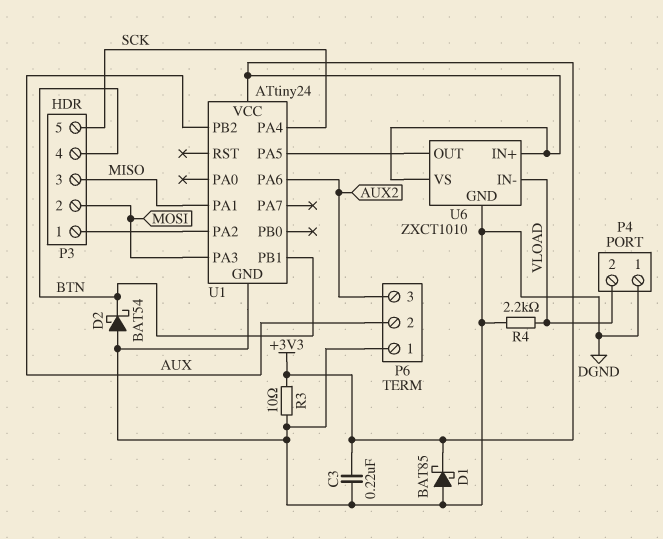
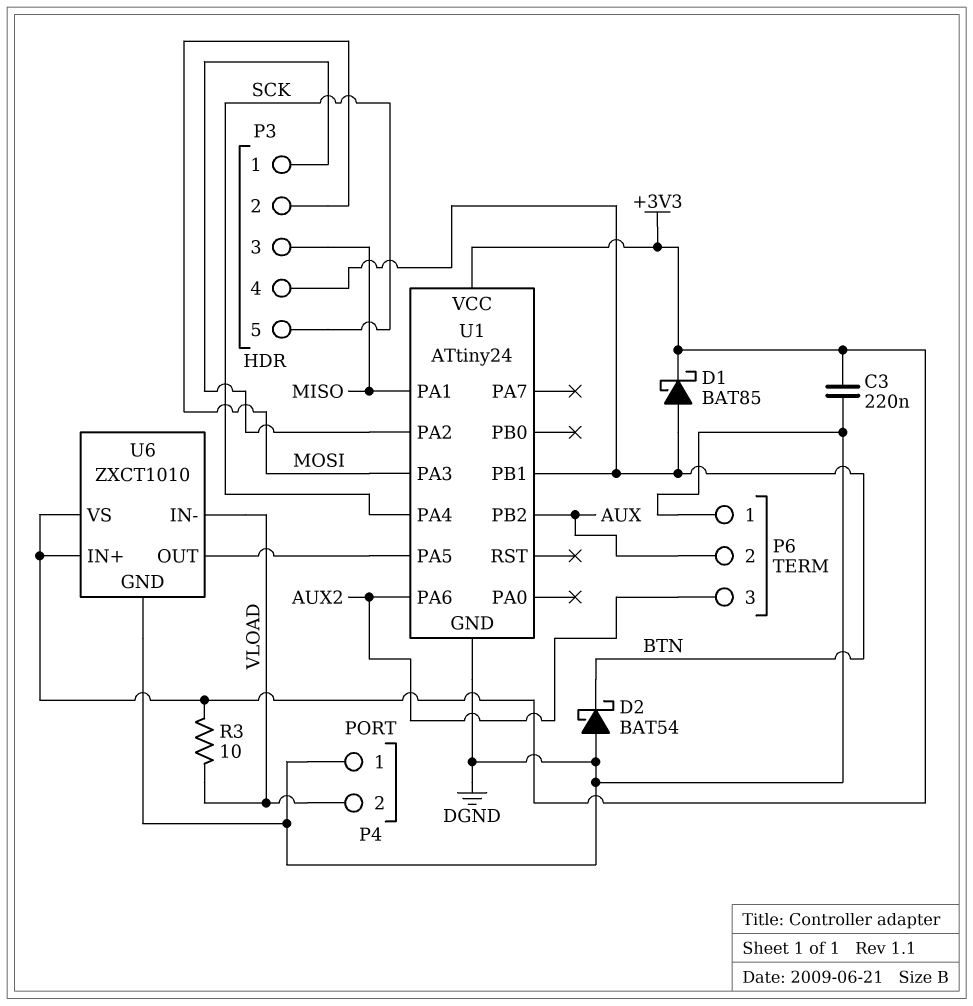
D1: schottky BAT85 (A DGND, K +3V3) -> schottky BAT85 (A BTN, K +3V3)
R3: 10 (+3V3, DGND) -> 10 (+3V3, VLOAD)
R4: 2.2k (DGND, VLOAD) -> none

